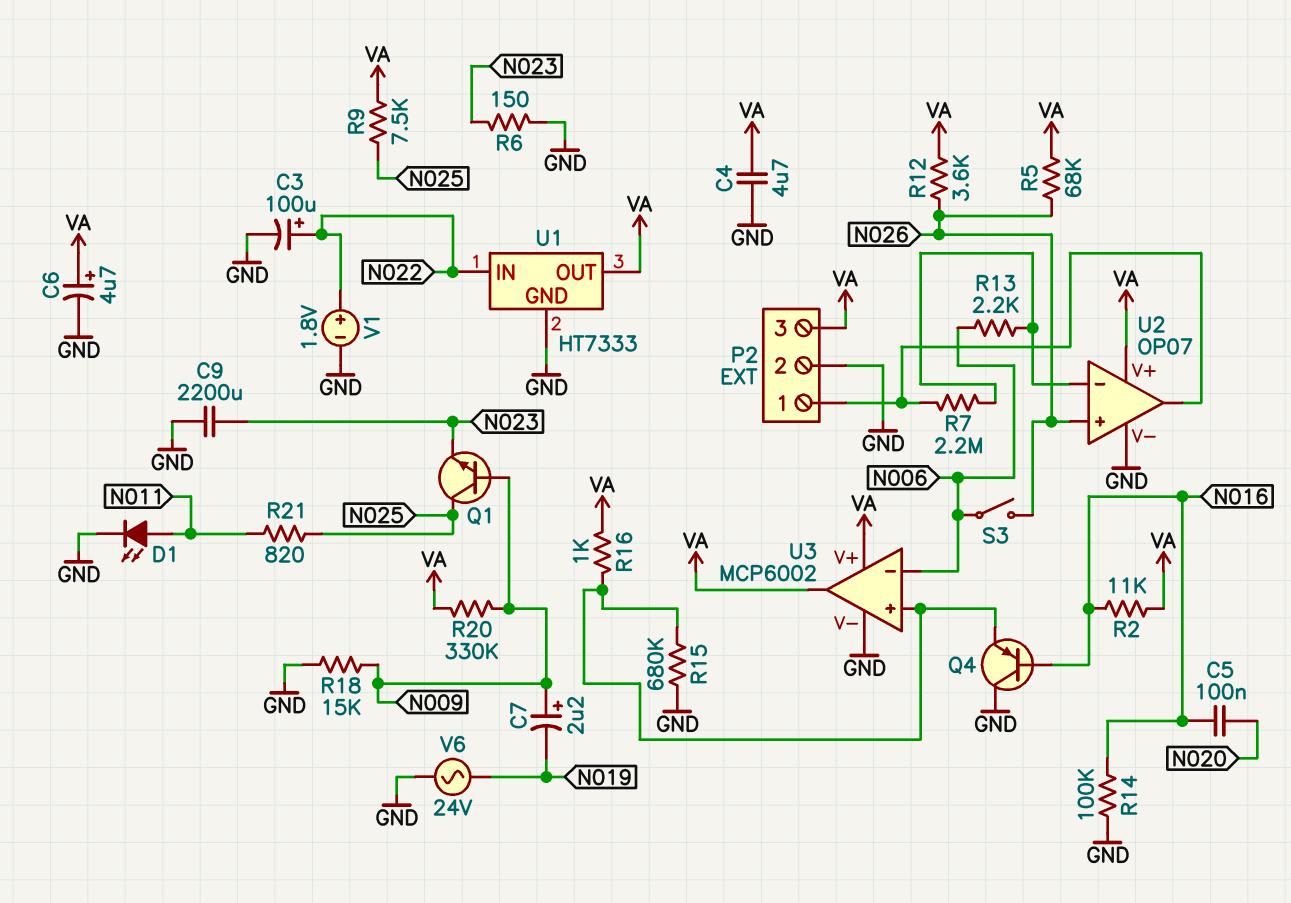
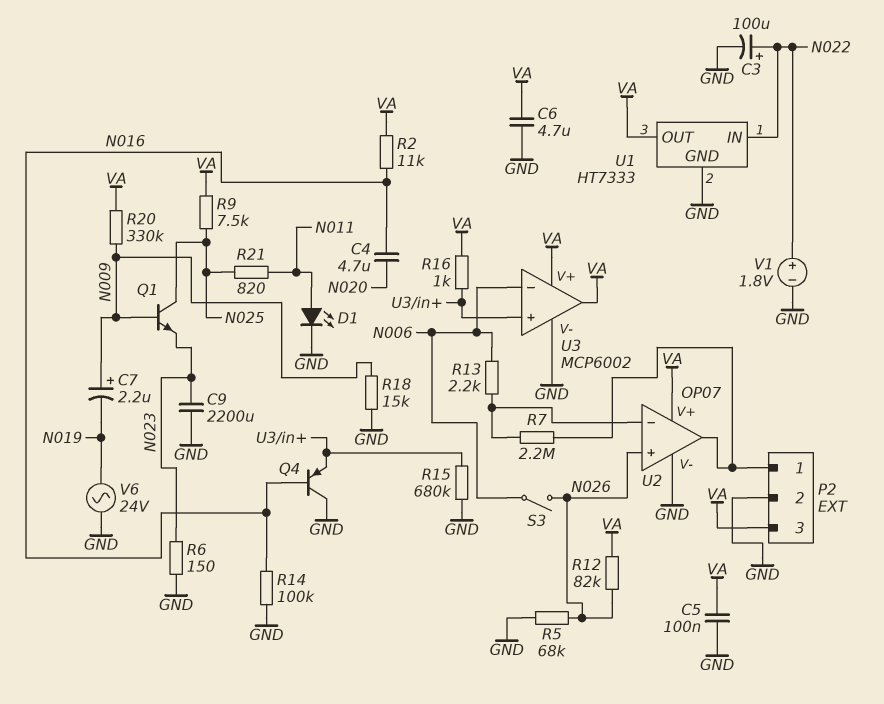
C4: 4.7uF (GND, VA) -> 4.7uF (N016, N020)
C5: 100nF (N016, N020) -> 100nF (GND, VA)
C6: 4.7uF (plus VA, minus GND) -> 4.7uF (GND, VA)
R5: 68k (N026, VA) -> 68k (GND, N026)
R12: 3.6k (N026, VA) -> 82k (N026, VA)

